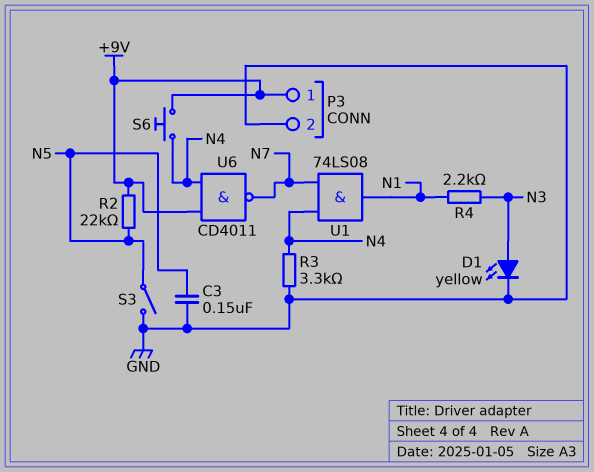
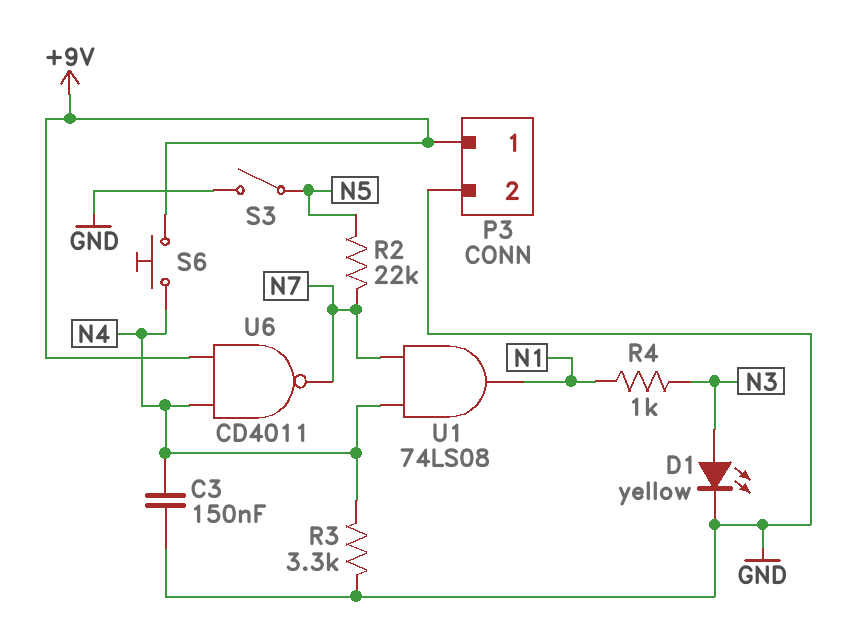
C3: 150nF (GND, N5) -> 150nF (GND, N4)
R2: 22k (+9V, N5) -> 22k (N5, N7)
R4: 2.2k (N1, N3) -> 1k (N1, N3)

